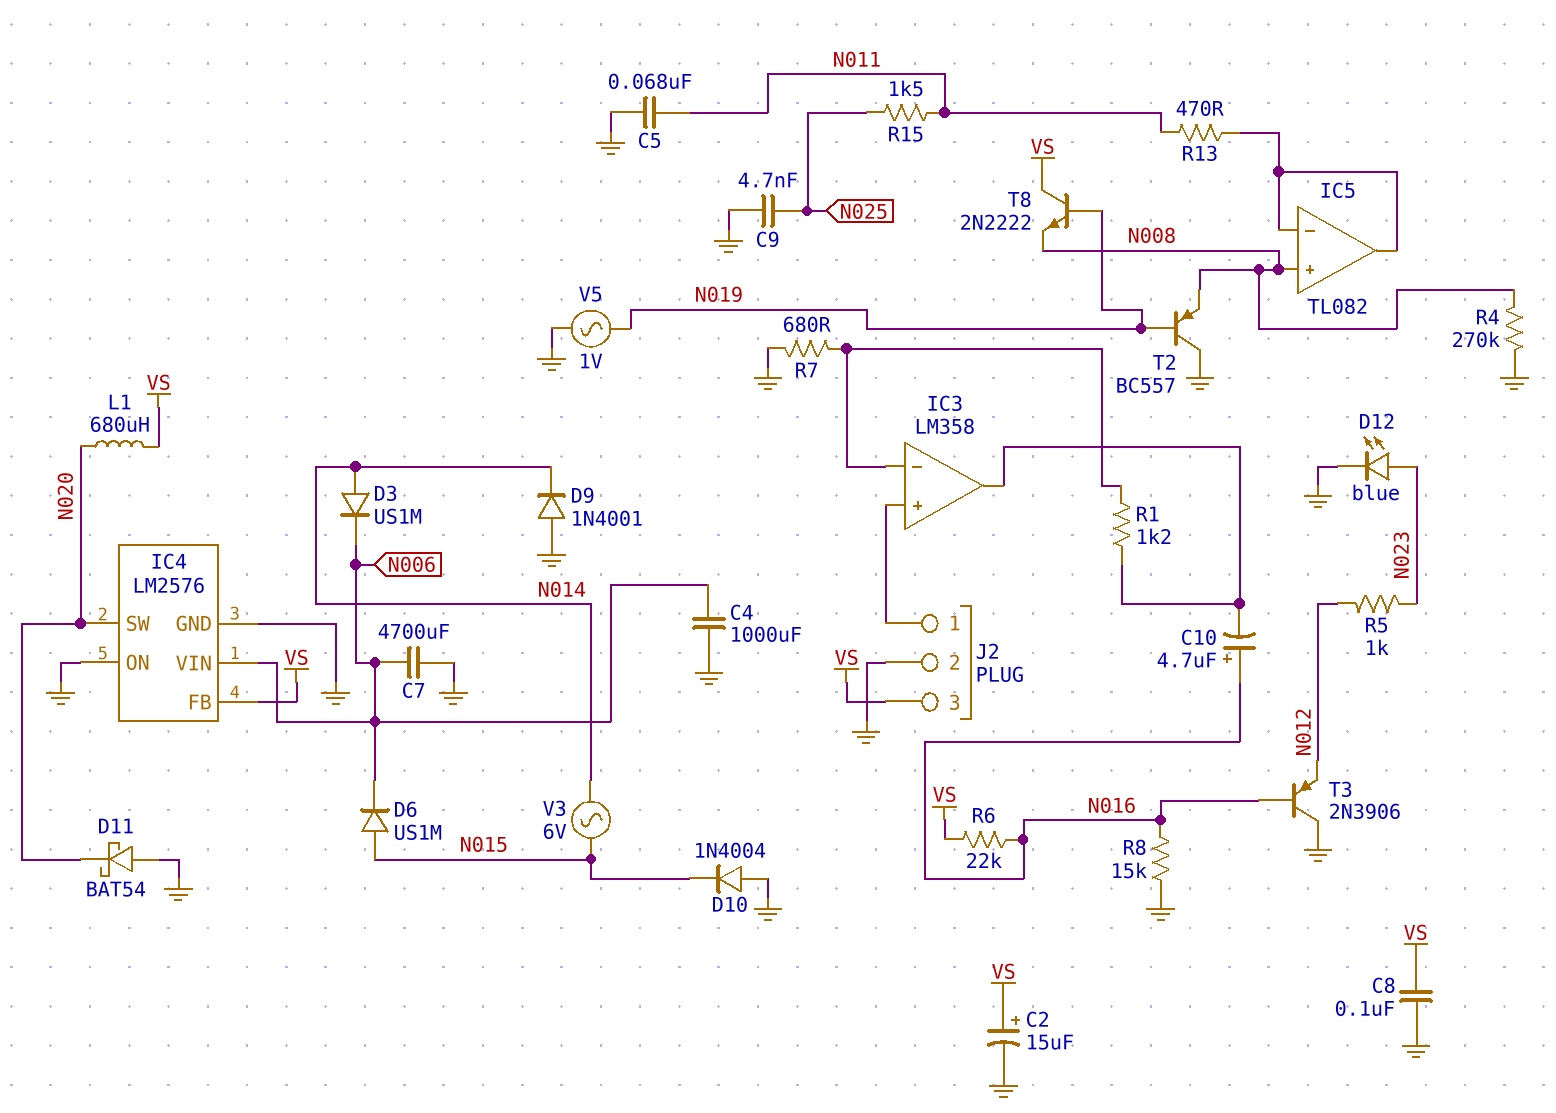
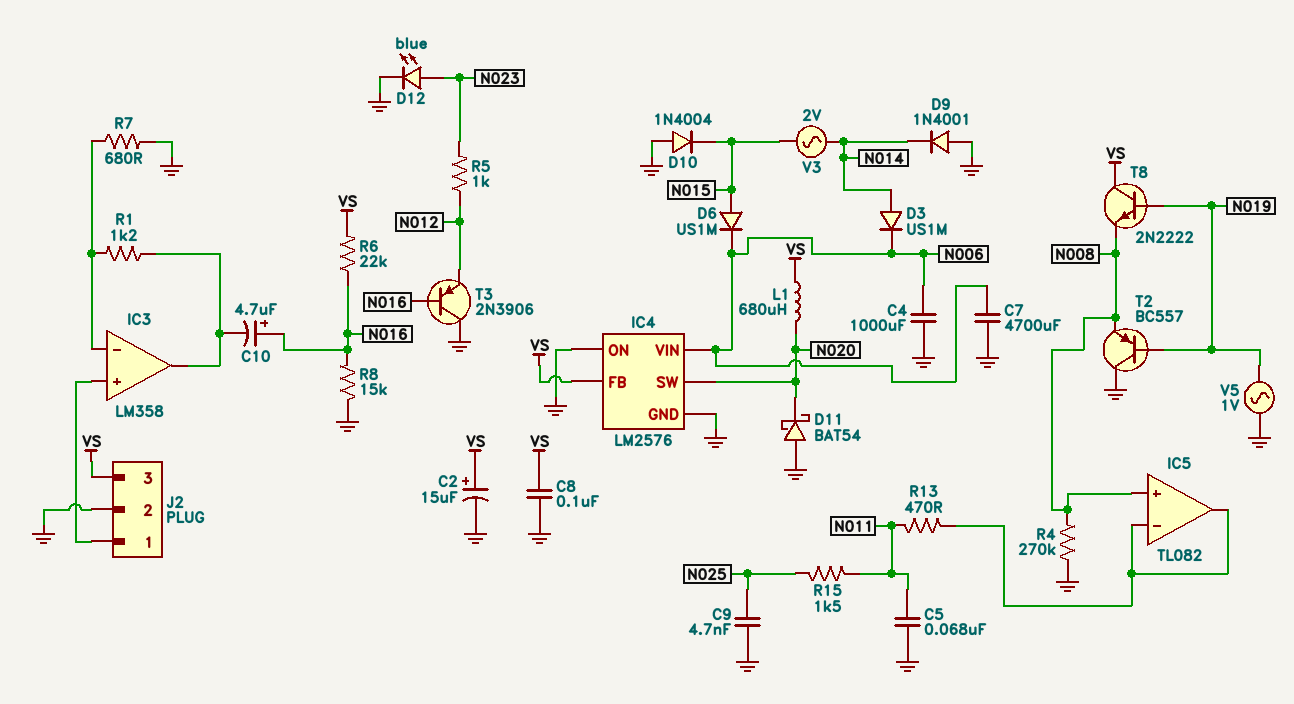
V3: AC 6V (N014, N015) -> AC 2V (N014, N015)

